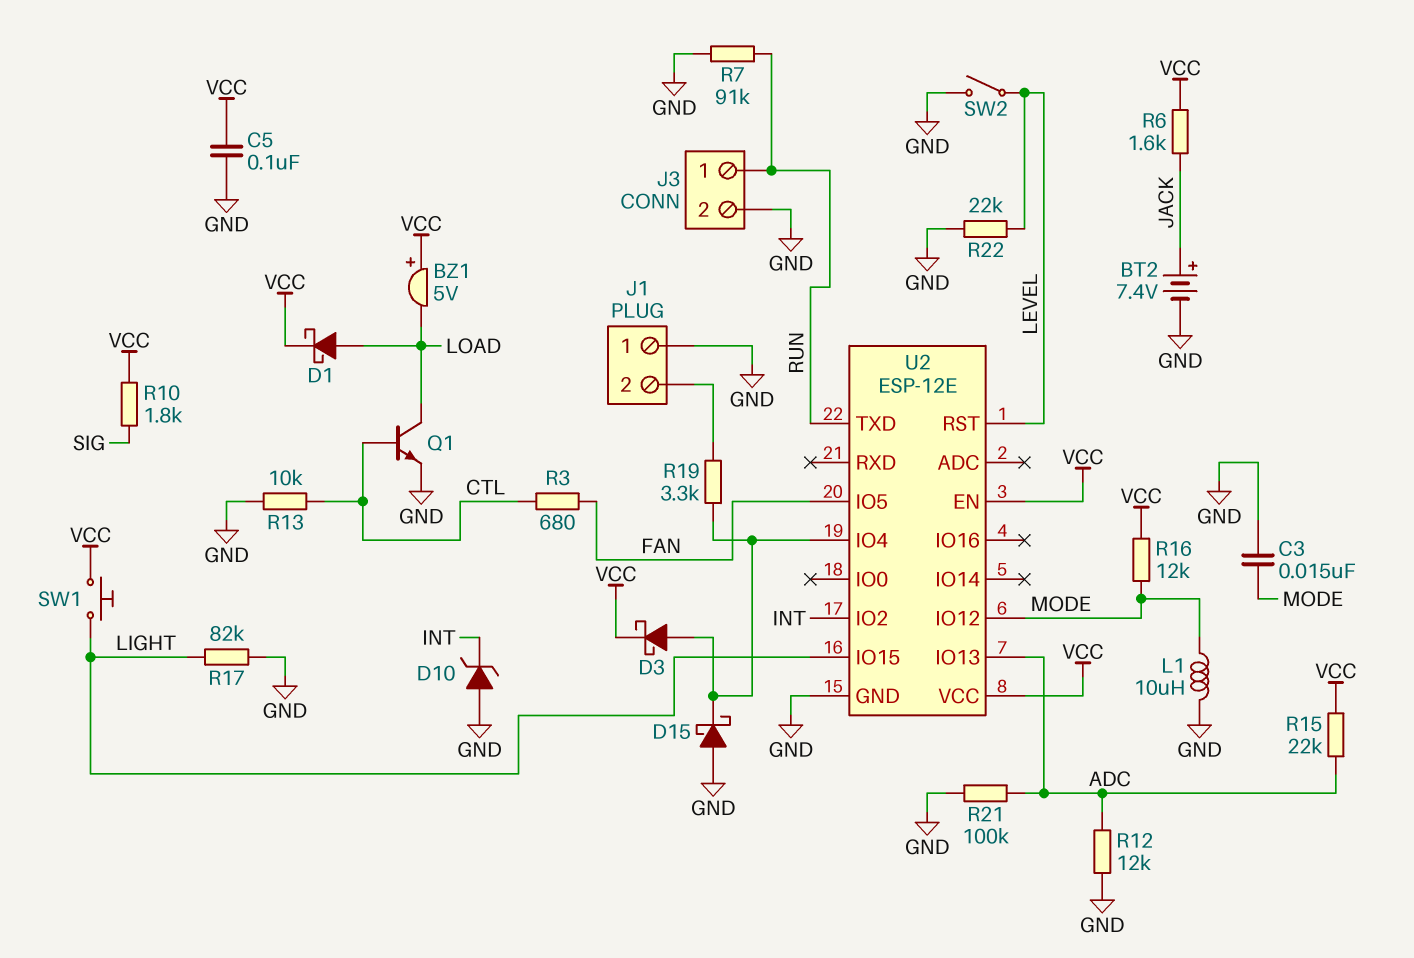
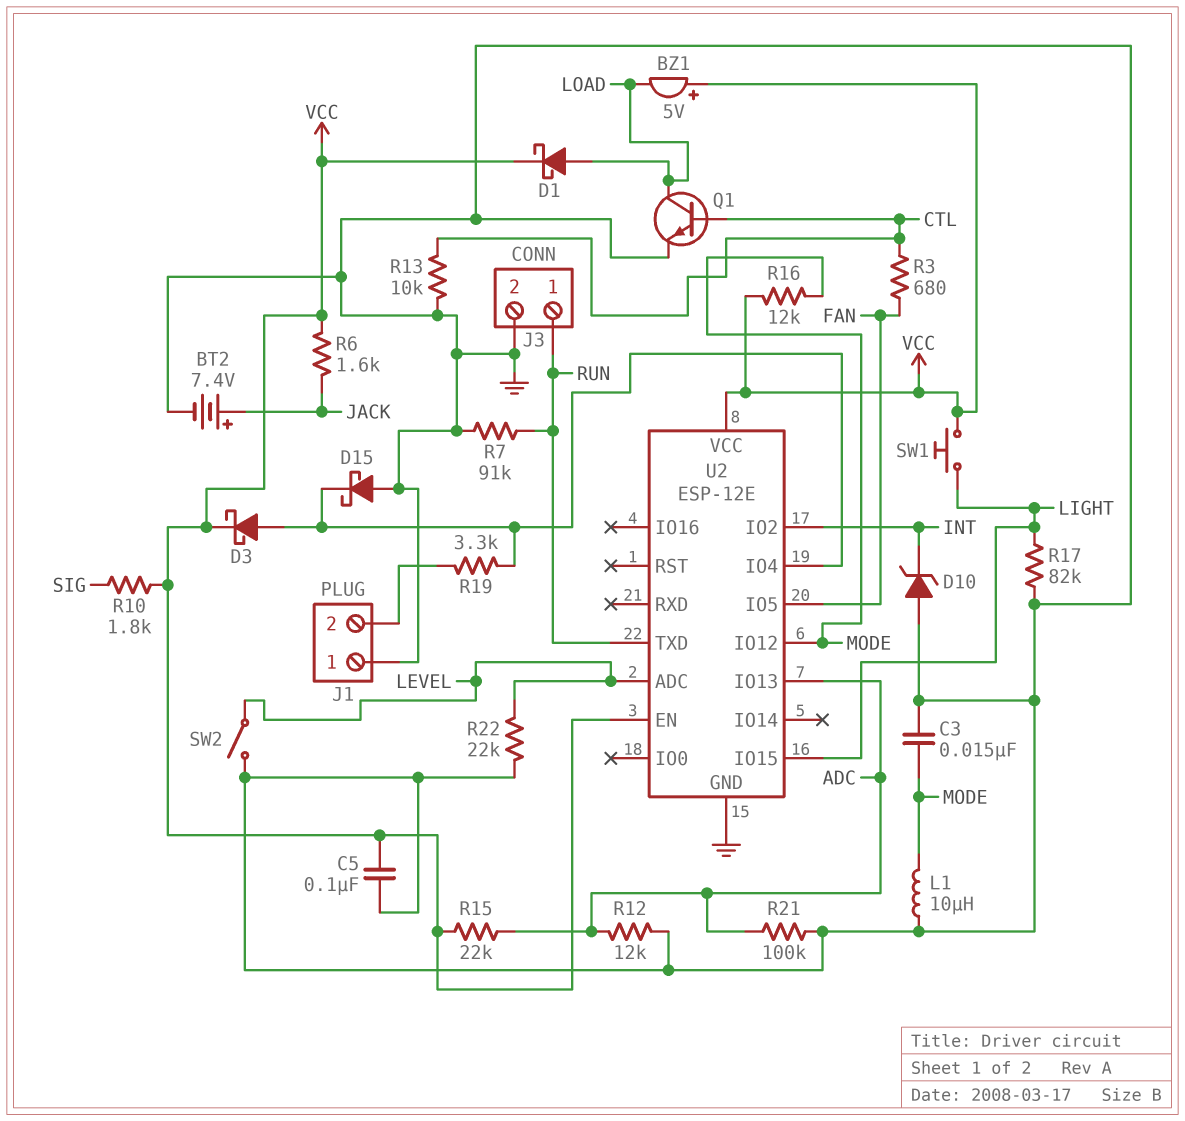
U2 pin ADC: none -> LEVEL
U2 pin RST: LEVEL -> none

